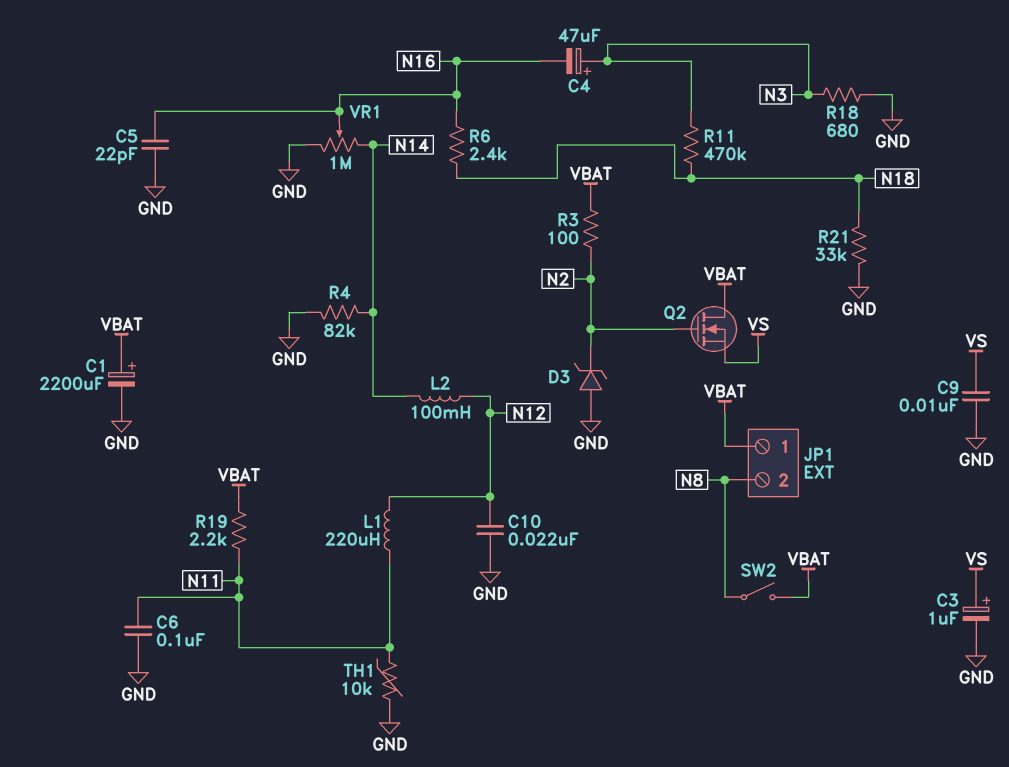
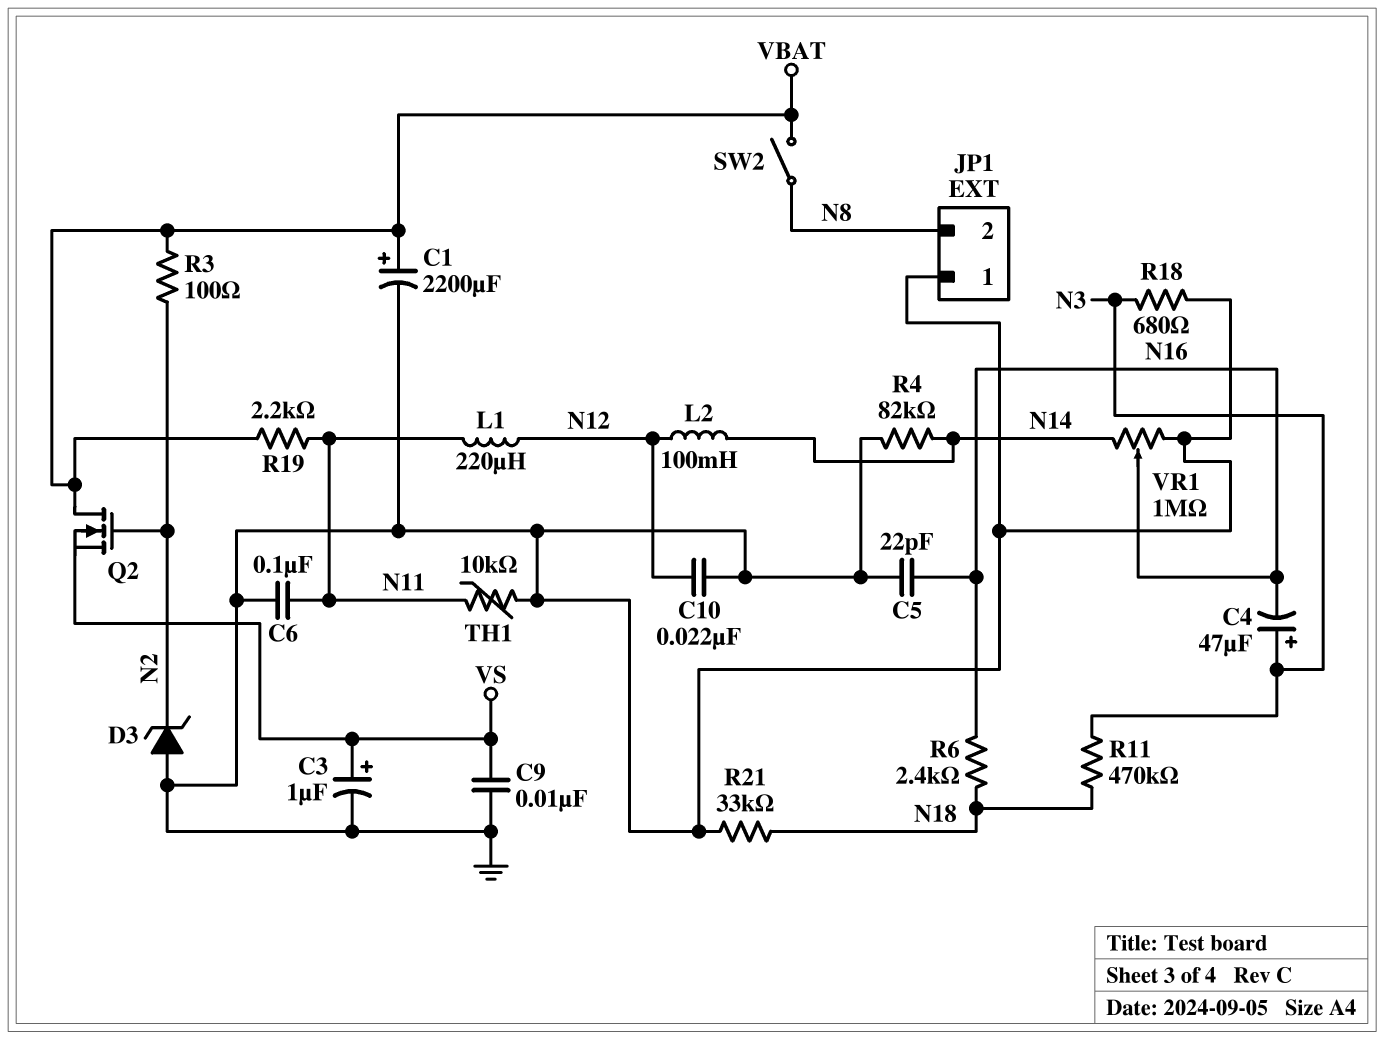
JP1 pin 1: VBAT -> GND

